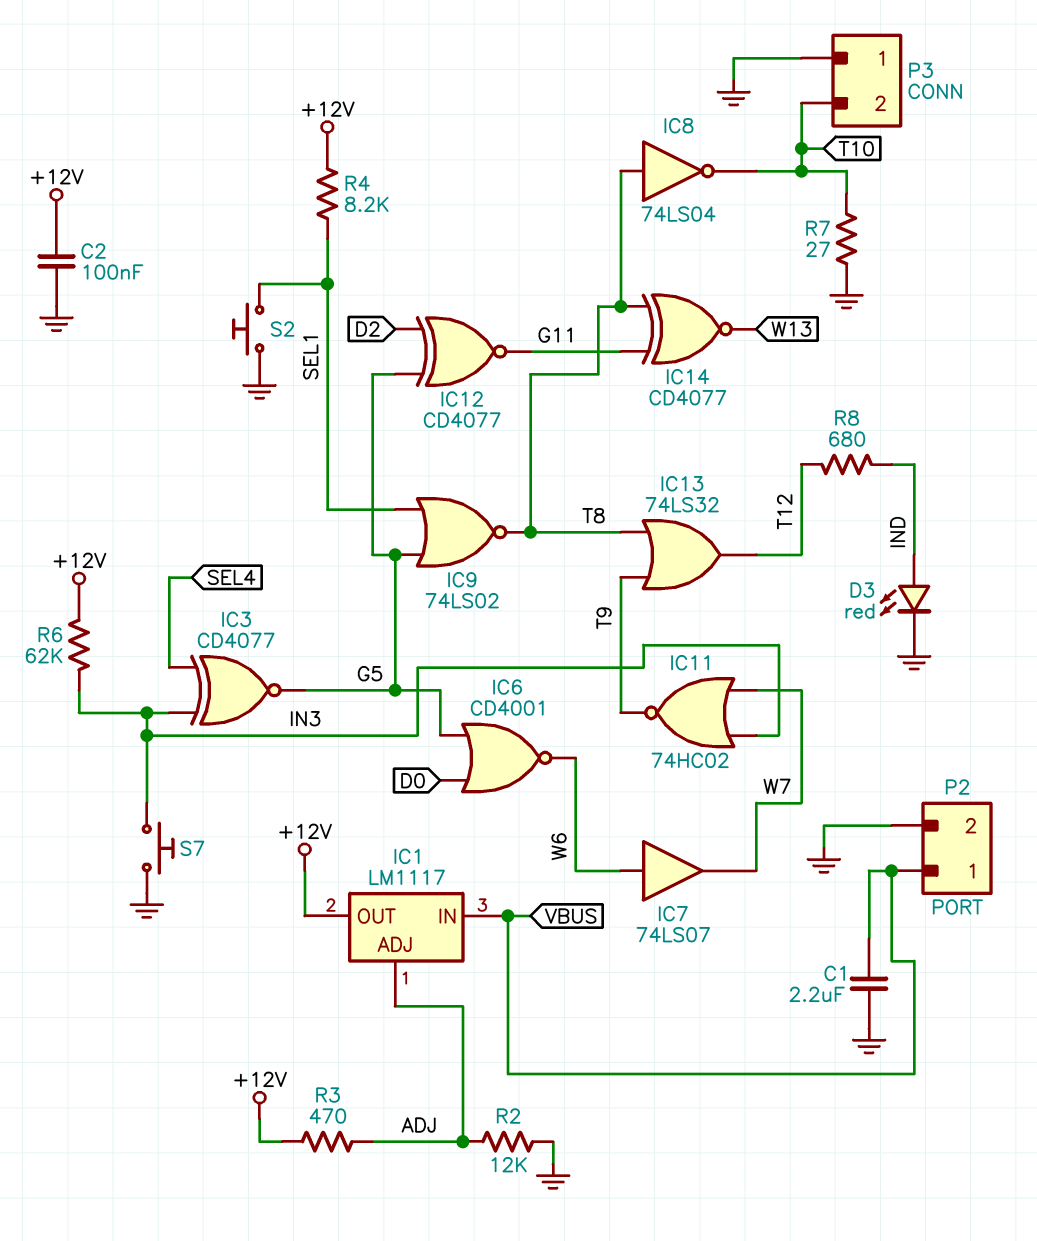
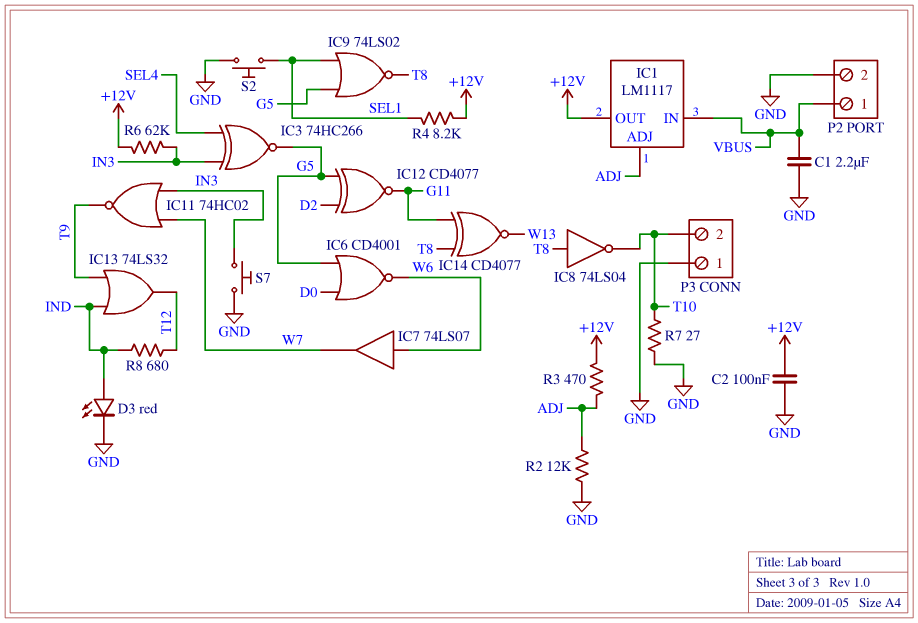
IC3: XNOR CD4077 (in IN3, in SEL4, out G5) -> XNOR 74HC266 (in IN3, in SEL4, out G5)
IC13: OR 74LS32 (in T8, in T9, out T12) -> OR 74LS32 (in IND, in T9, out T12)

